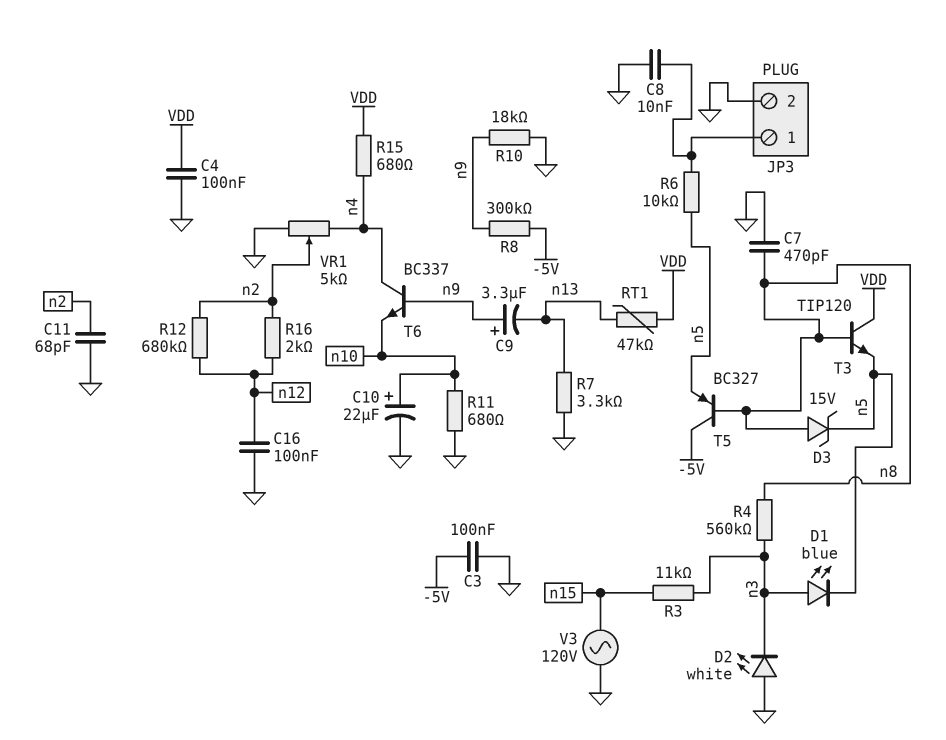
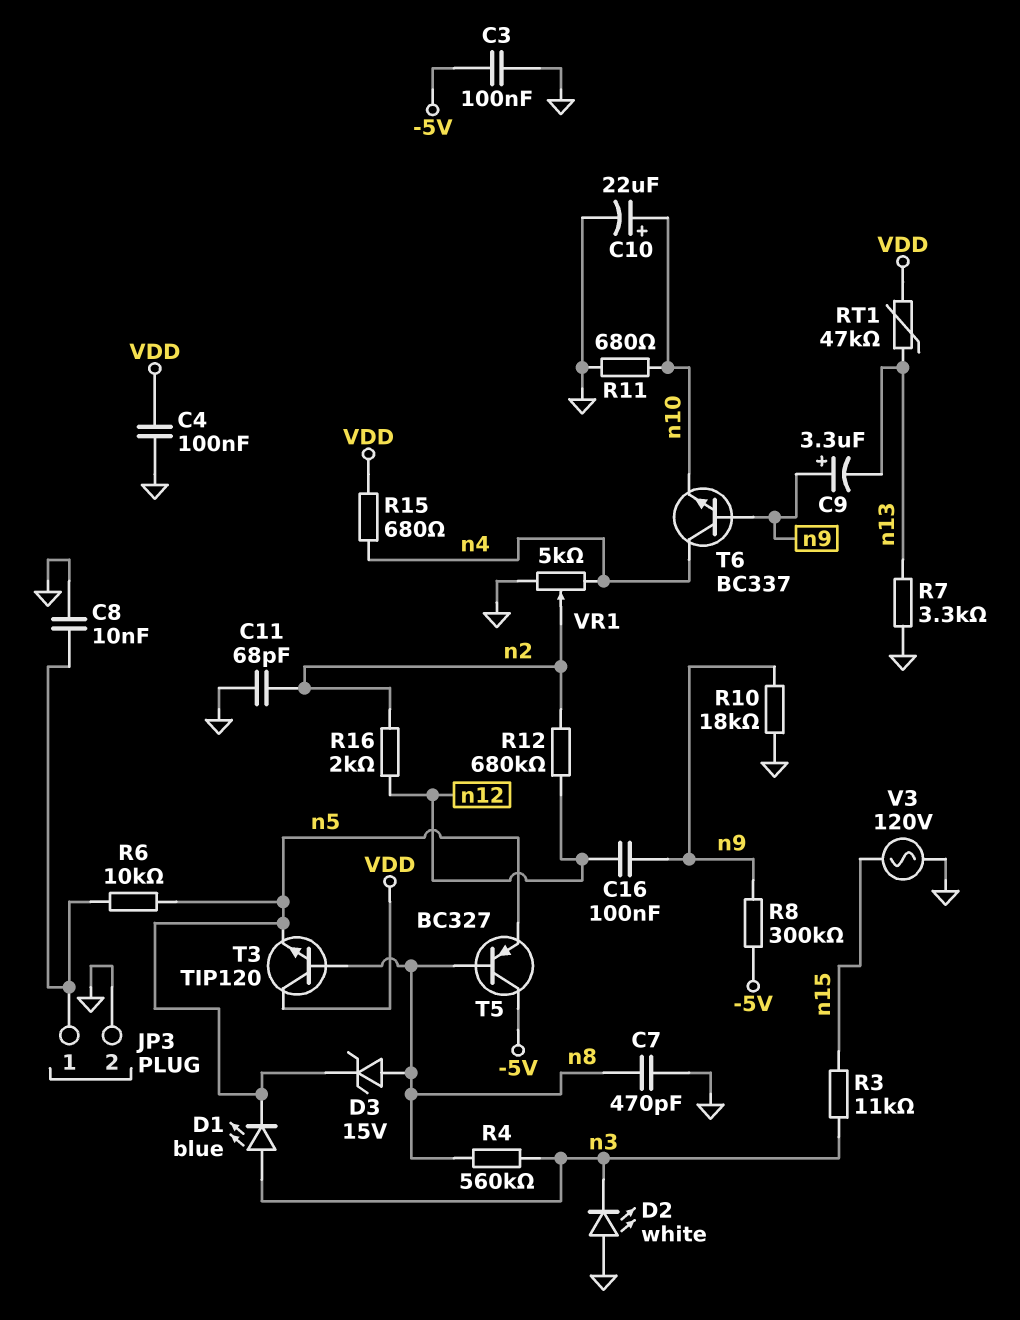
C16: 100nF (GND, n12) -> 100nF (n9, n12)

